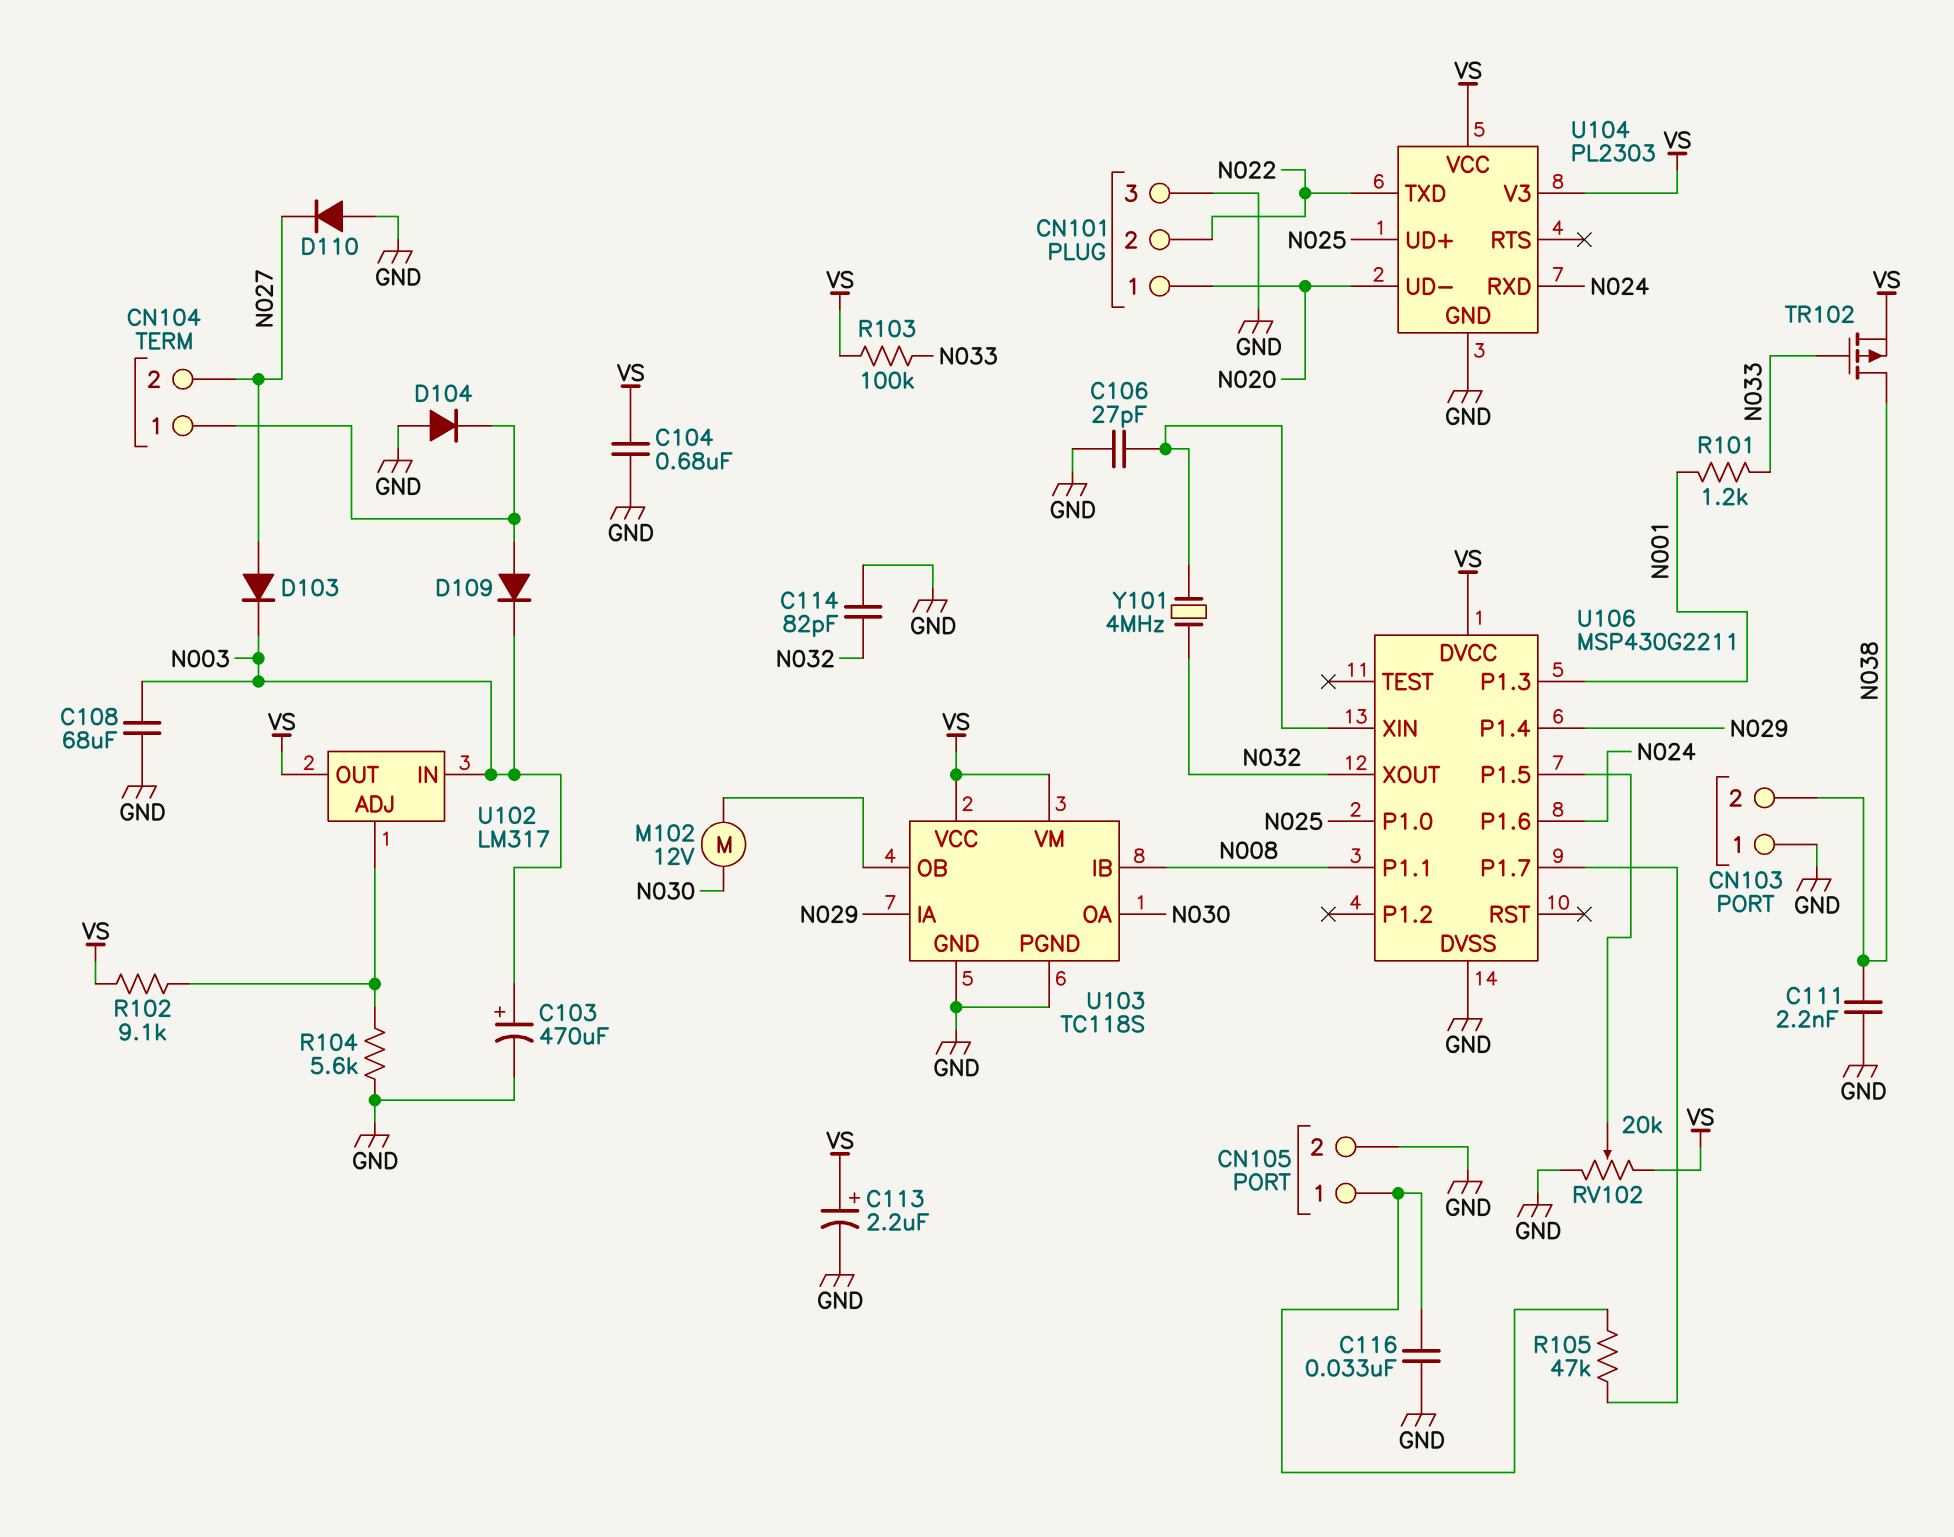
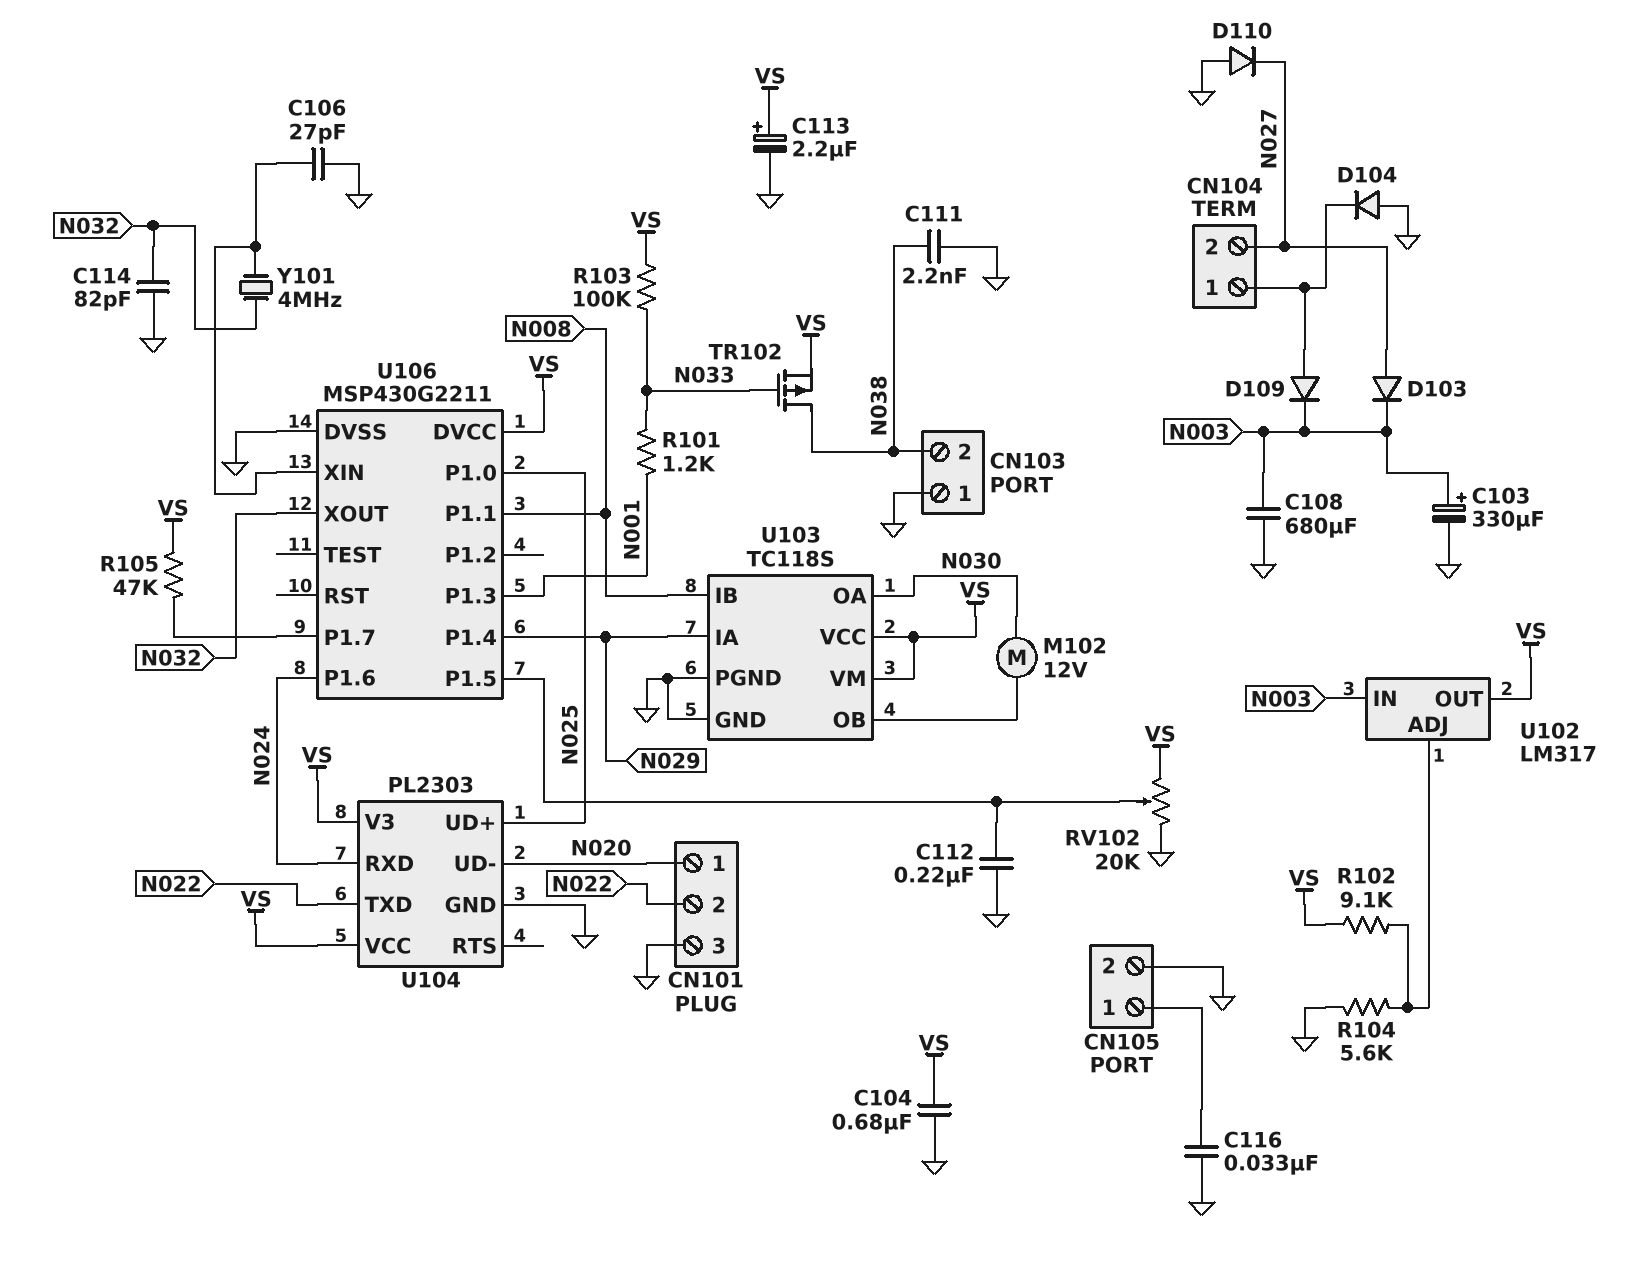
C103: 470uF (plus N003, minus GND) -> 330uF (plus N003, minus GND)
C108: 68uF (GND, N003) -> 680uF (GND, N003)
C112: none -> 220nF (GND, U106/P1.5)
R105: 47k (CN105/1, U106/P1.7) -> 47k (U106/P1.7, VS)

